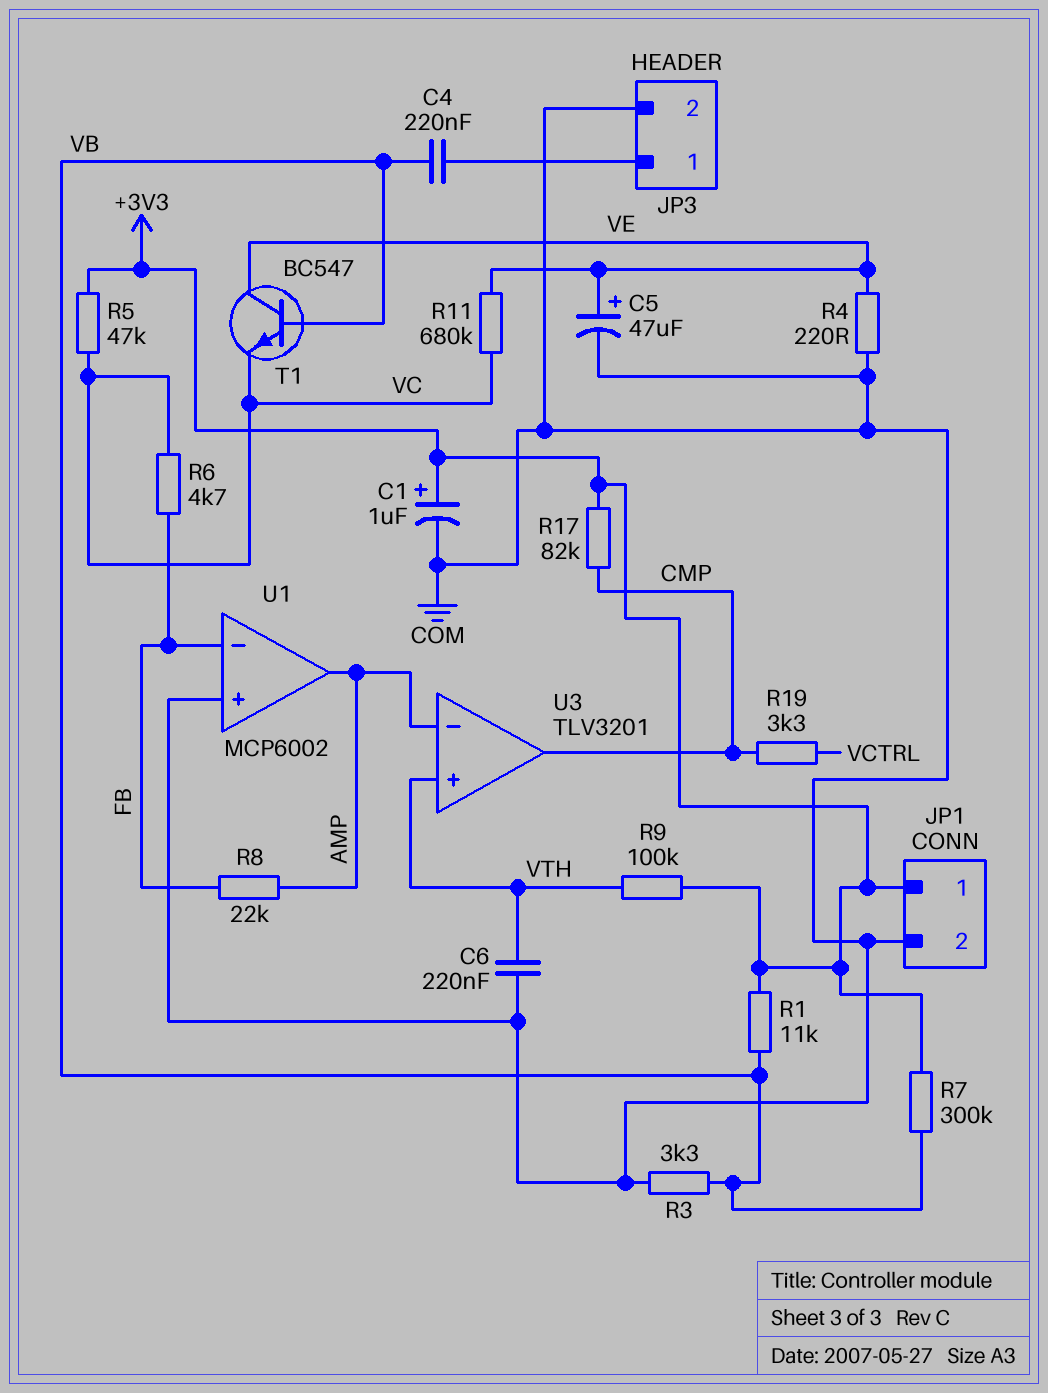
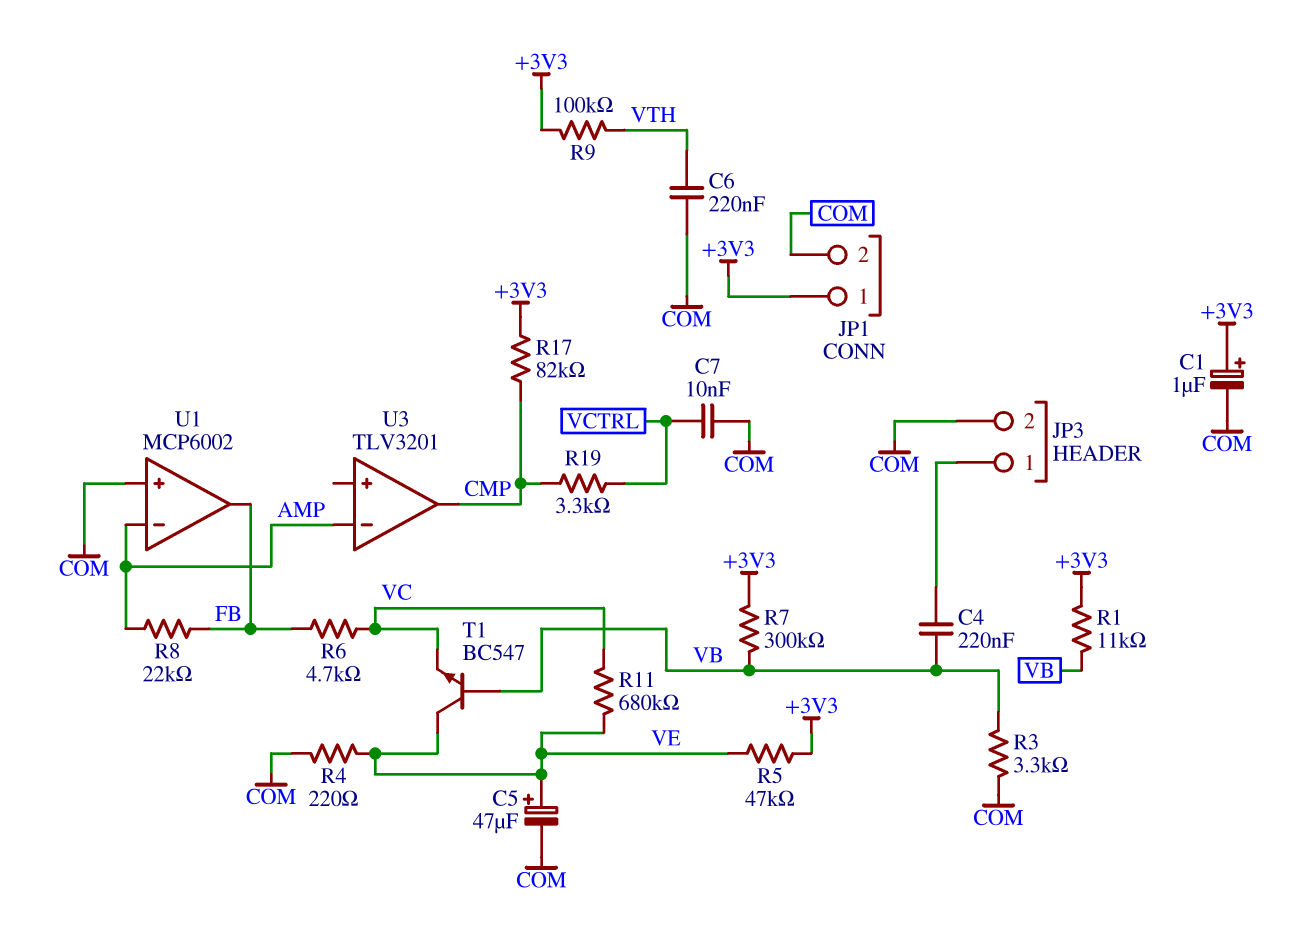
C7: none -> 10nF (COM, VCTRL)
R5: 47k (+3V3, VC) -> 47k (+3V3, VE)
U1 pin in-: FB -> AMP
U1 pin out: AMP -> FB
U3 pin in+: VTH -> none

